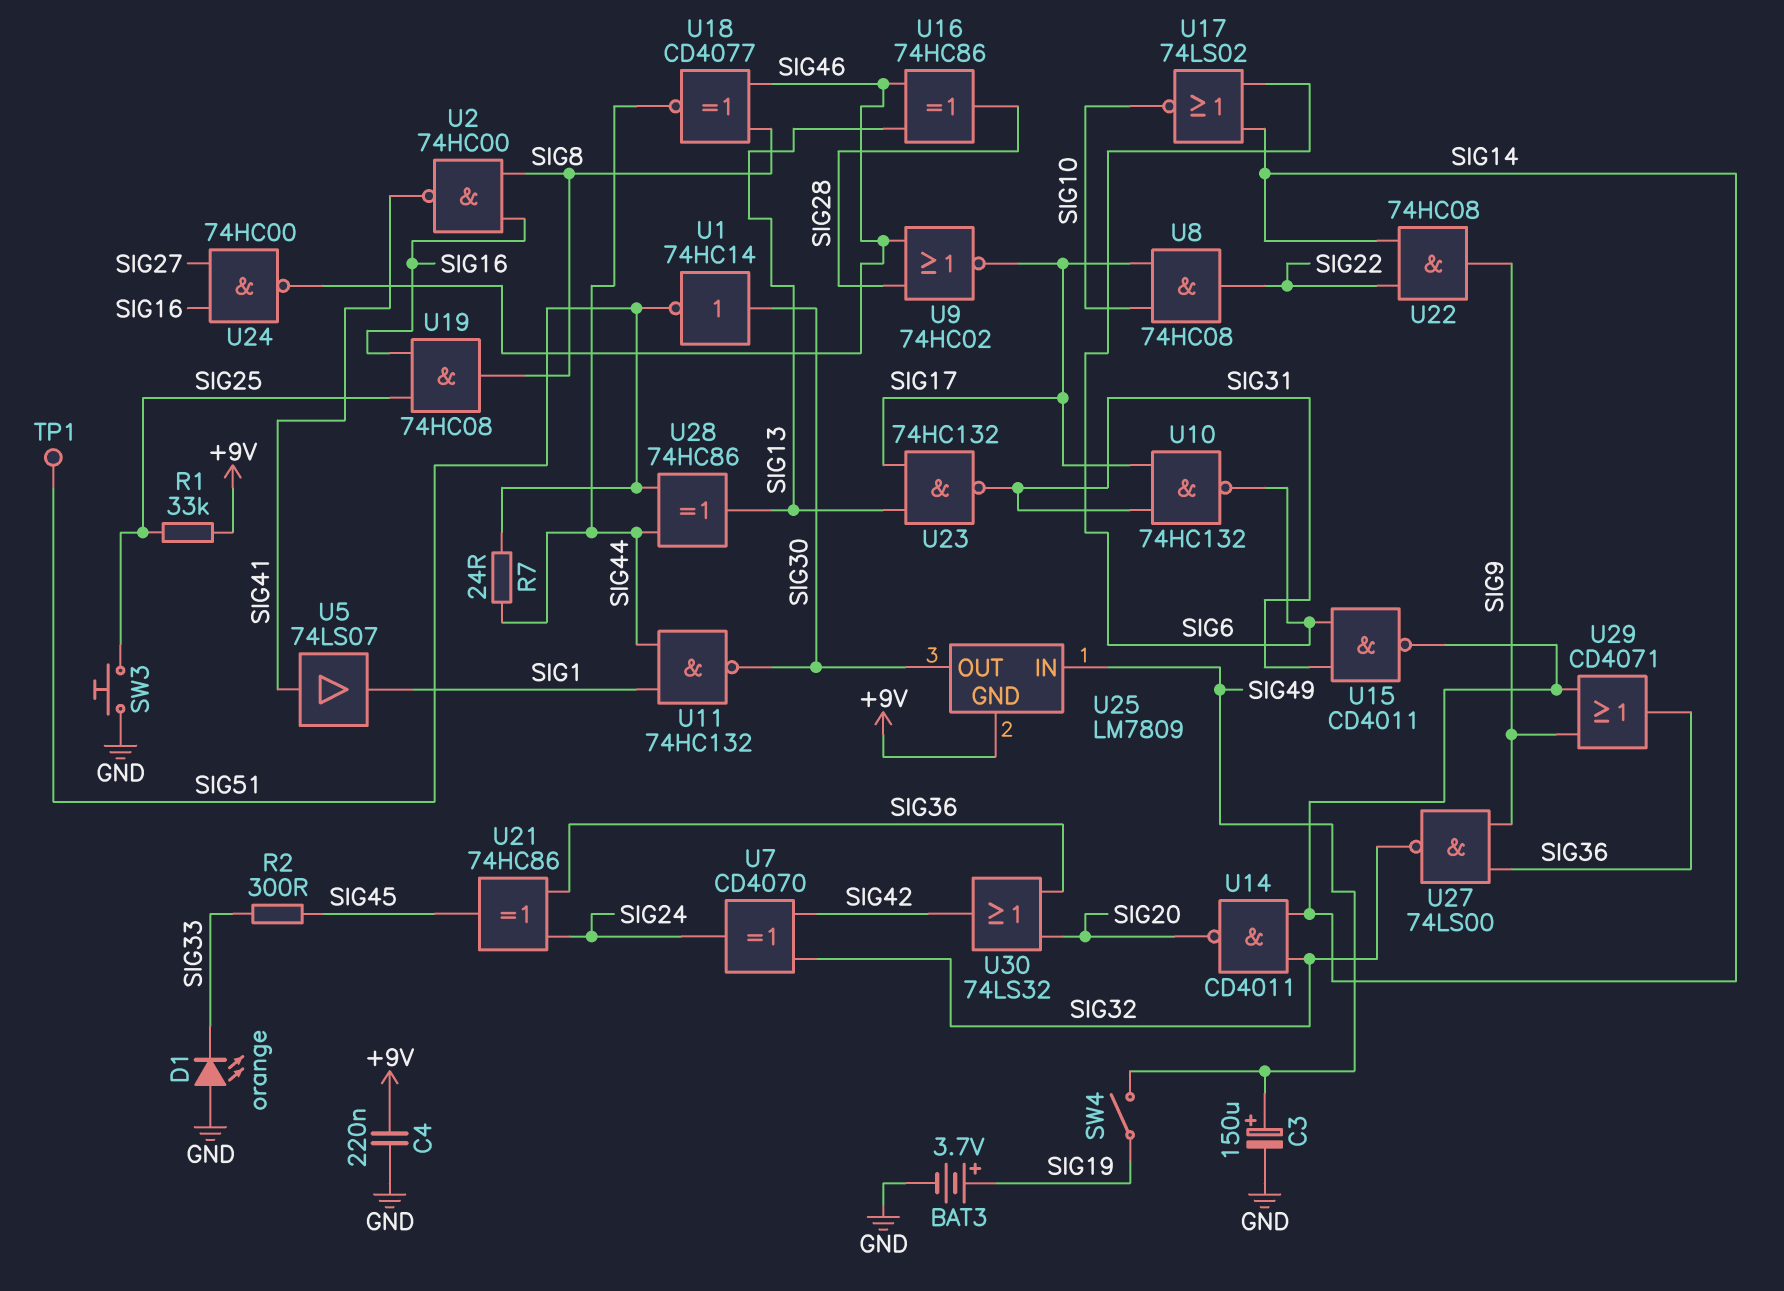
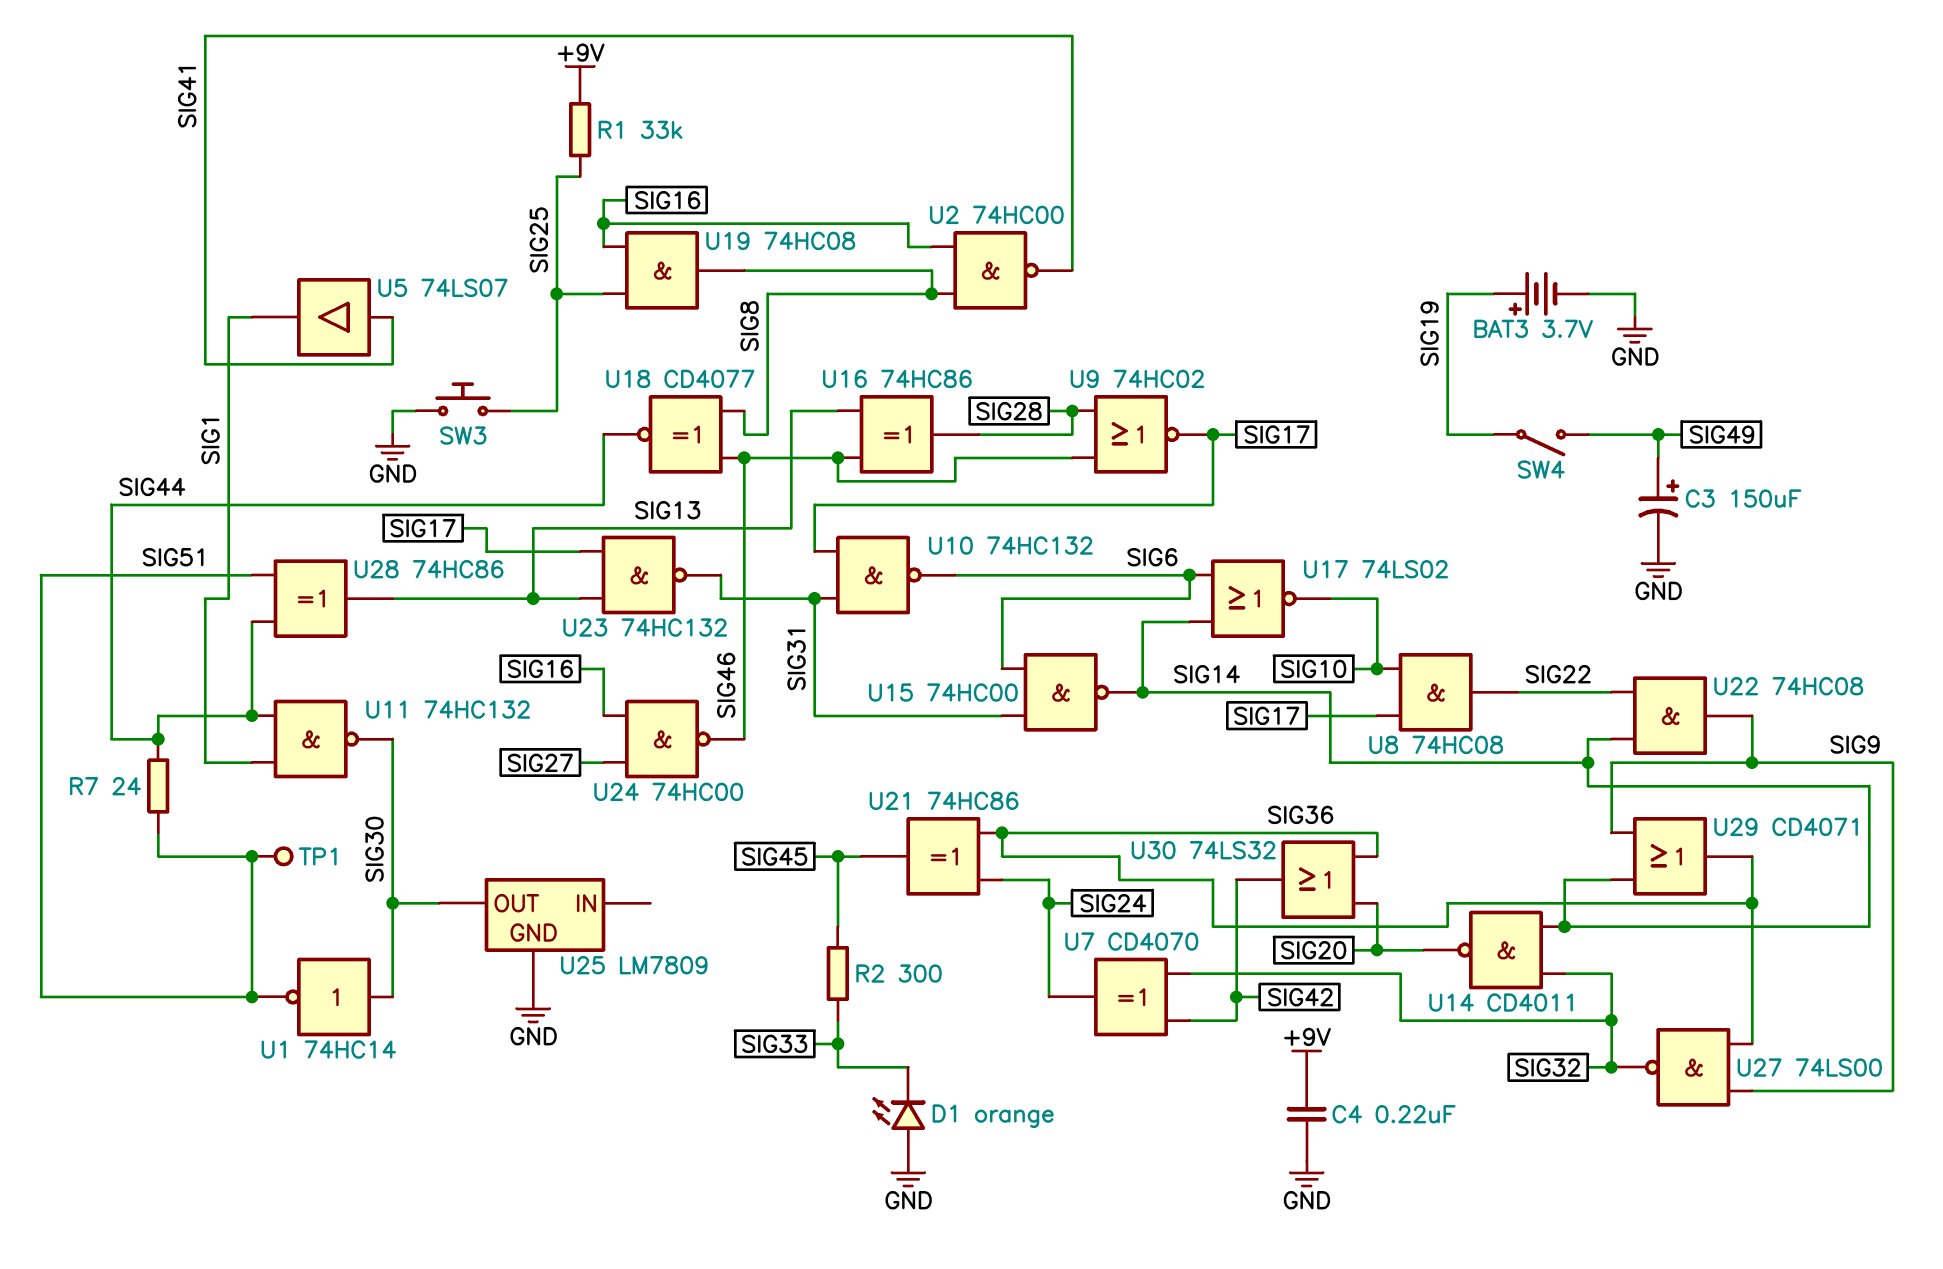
U15: NAND CD4011 (in SIG6, in SIG31, out SIG14) -> NAND 74HC00 (in SIG6, in SIG31, out SIG14)
U25 pin GND: +9V -> GND
U25 pin IN: SIG49 -> none

